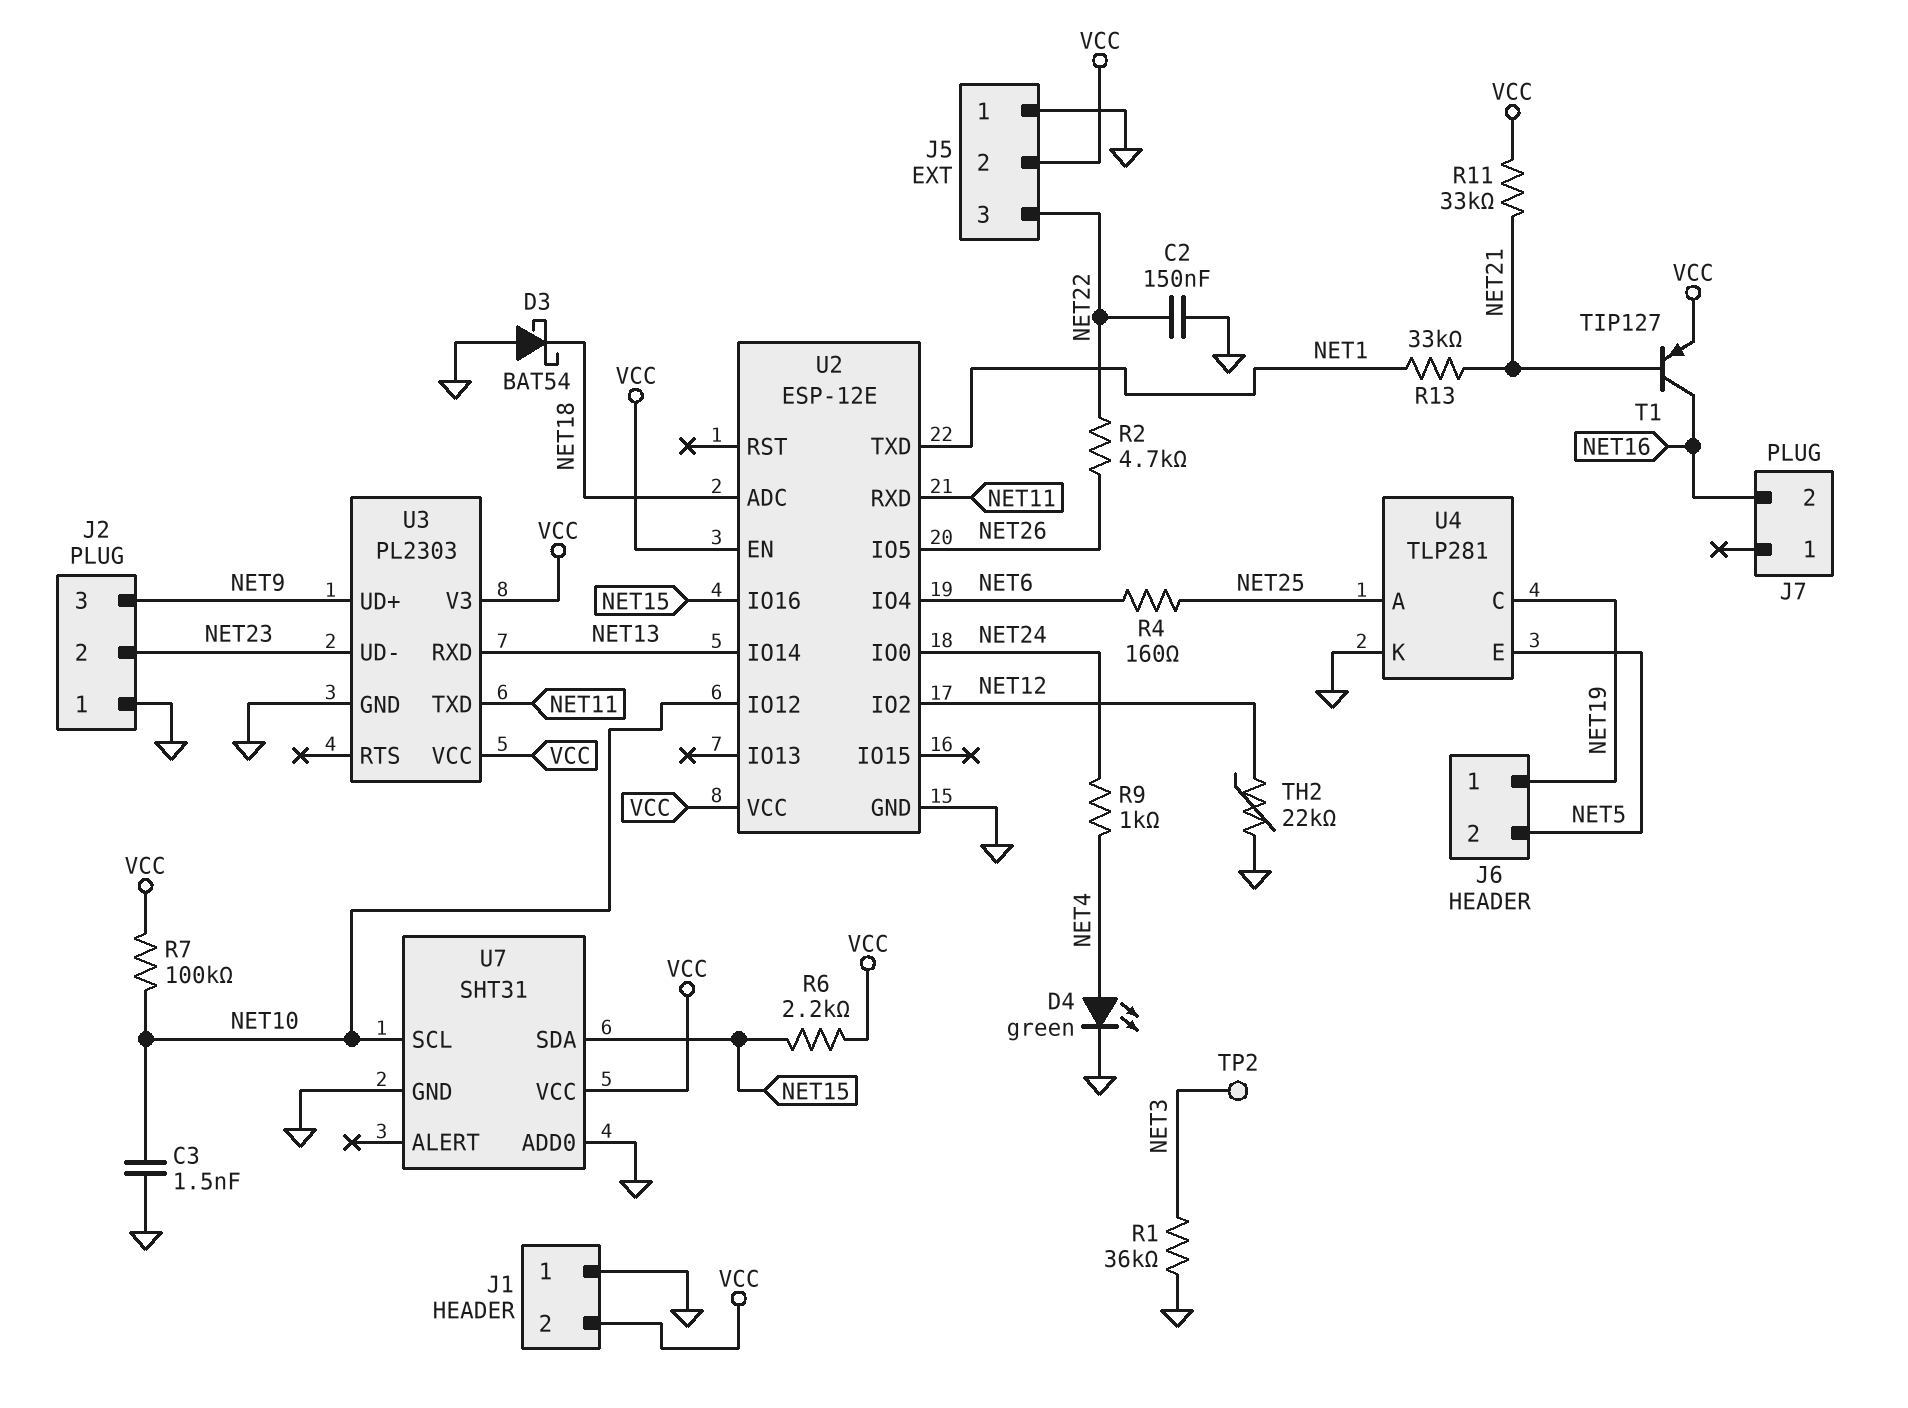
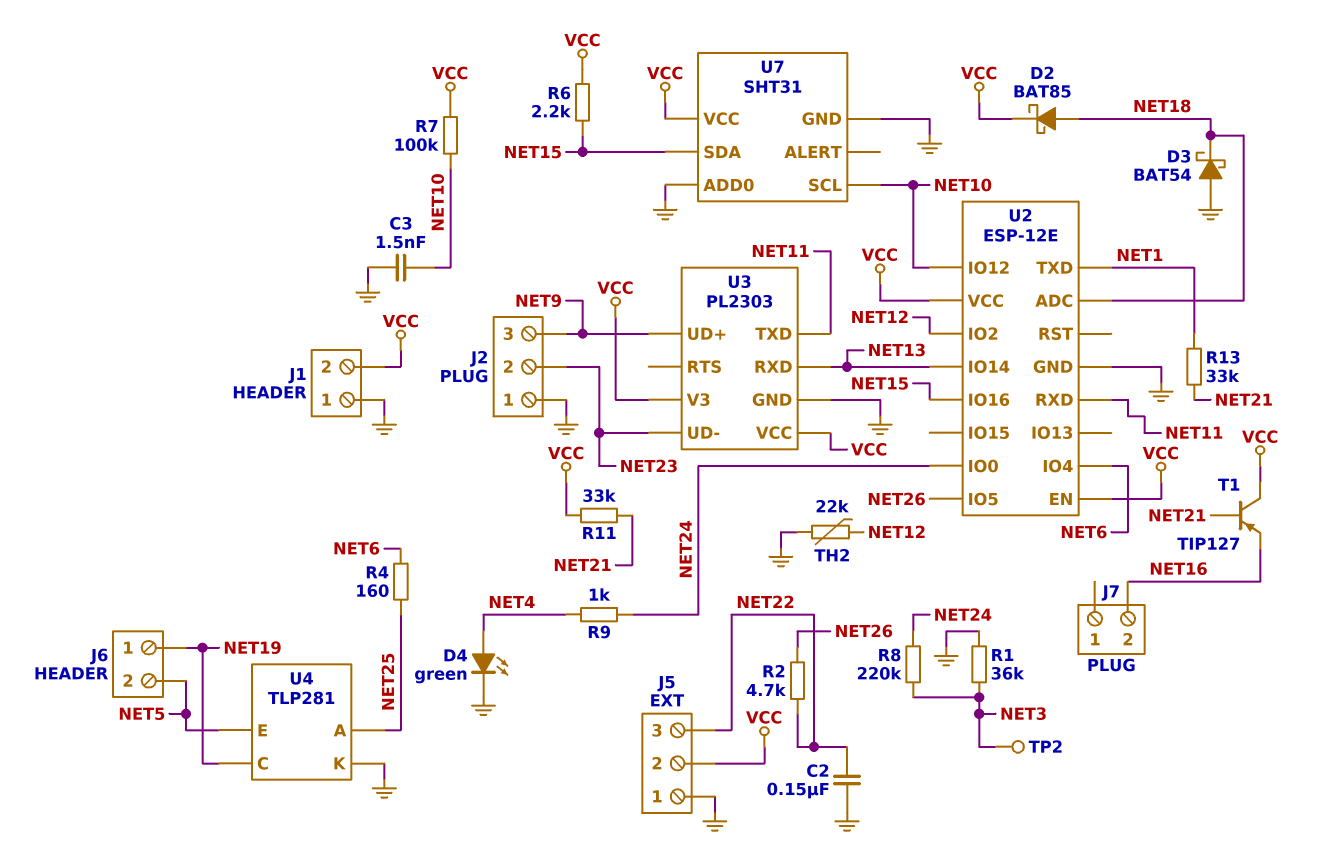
D2: none -> schottky BAT85 (A NET18, K VCC)
R8: none -> 220k (NET3, NET24)
T1: PNP TIP127 (B NET21, C NET16, E VCC) -> PNP TIP127 (B NET21, C VCC, E NET16)

